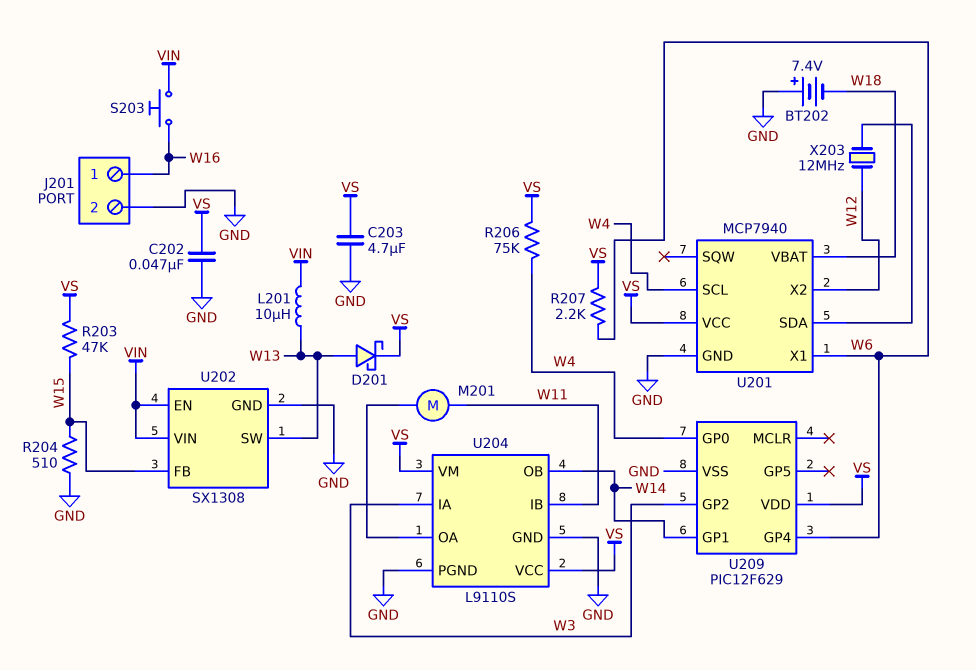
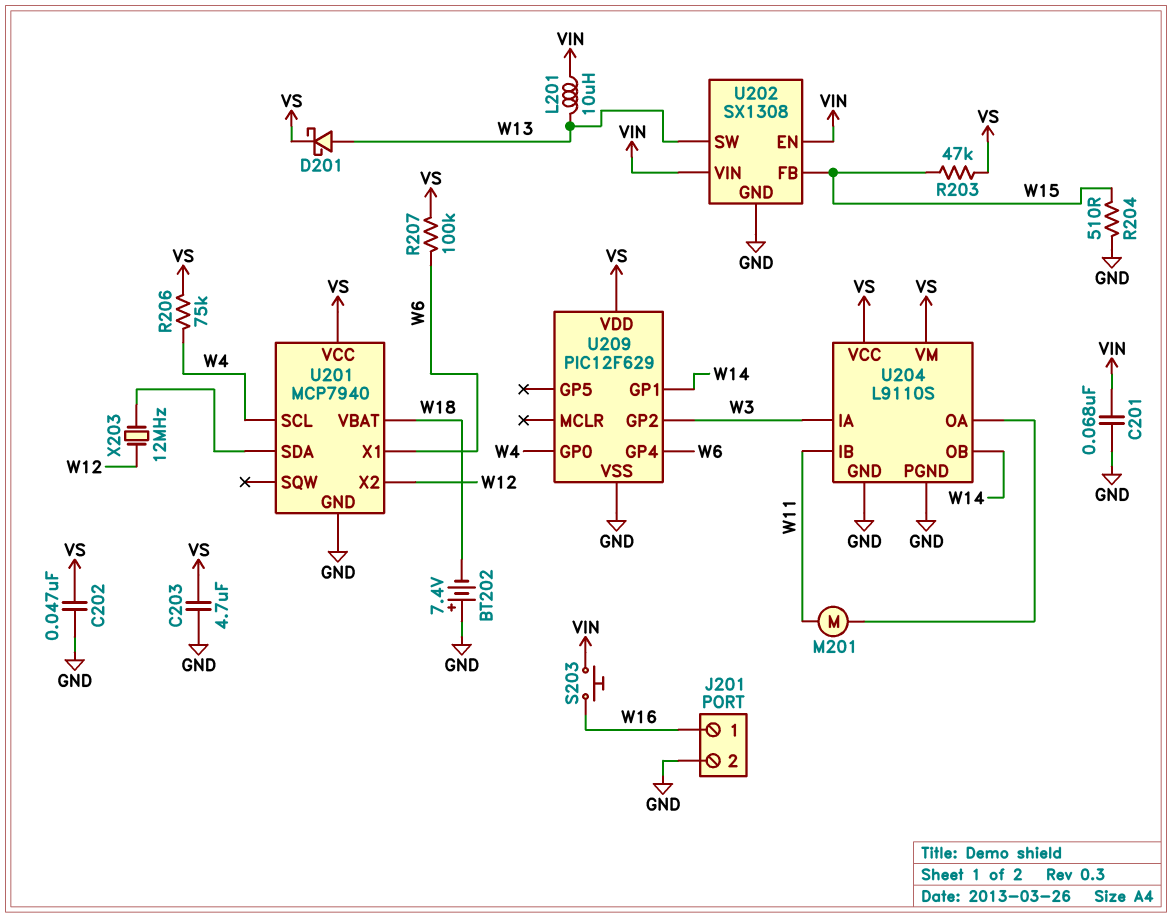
C201: none -> 68nF (GND, VIN)
R207: 2.2k (VS, W6) -> 100k (VS, W6)

